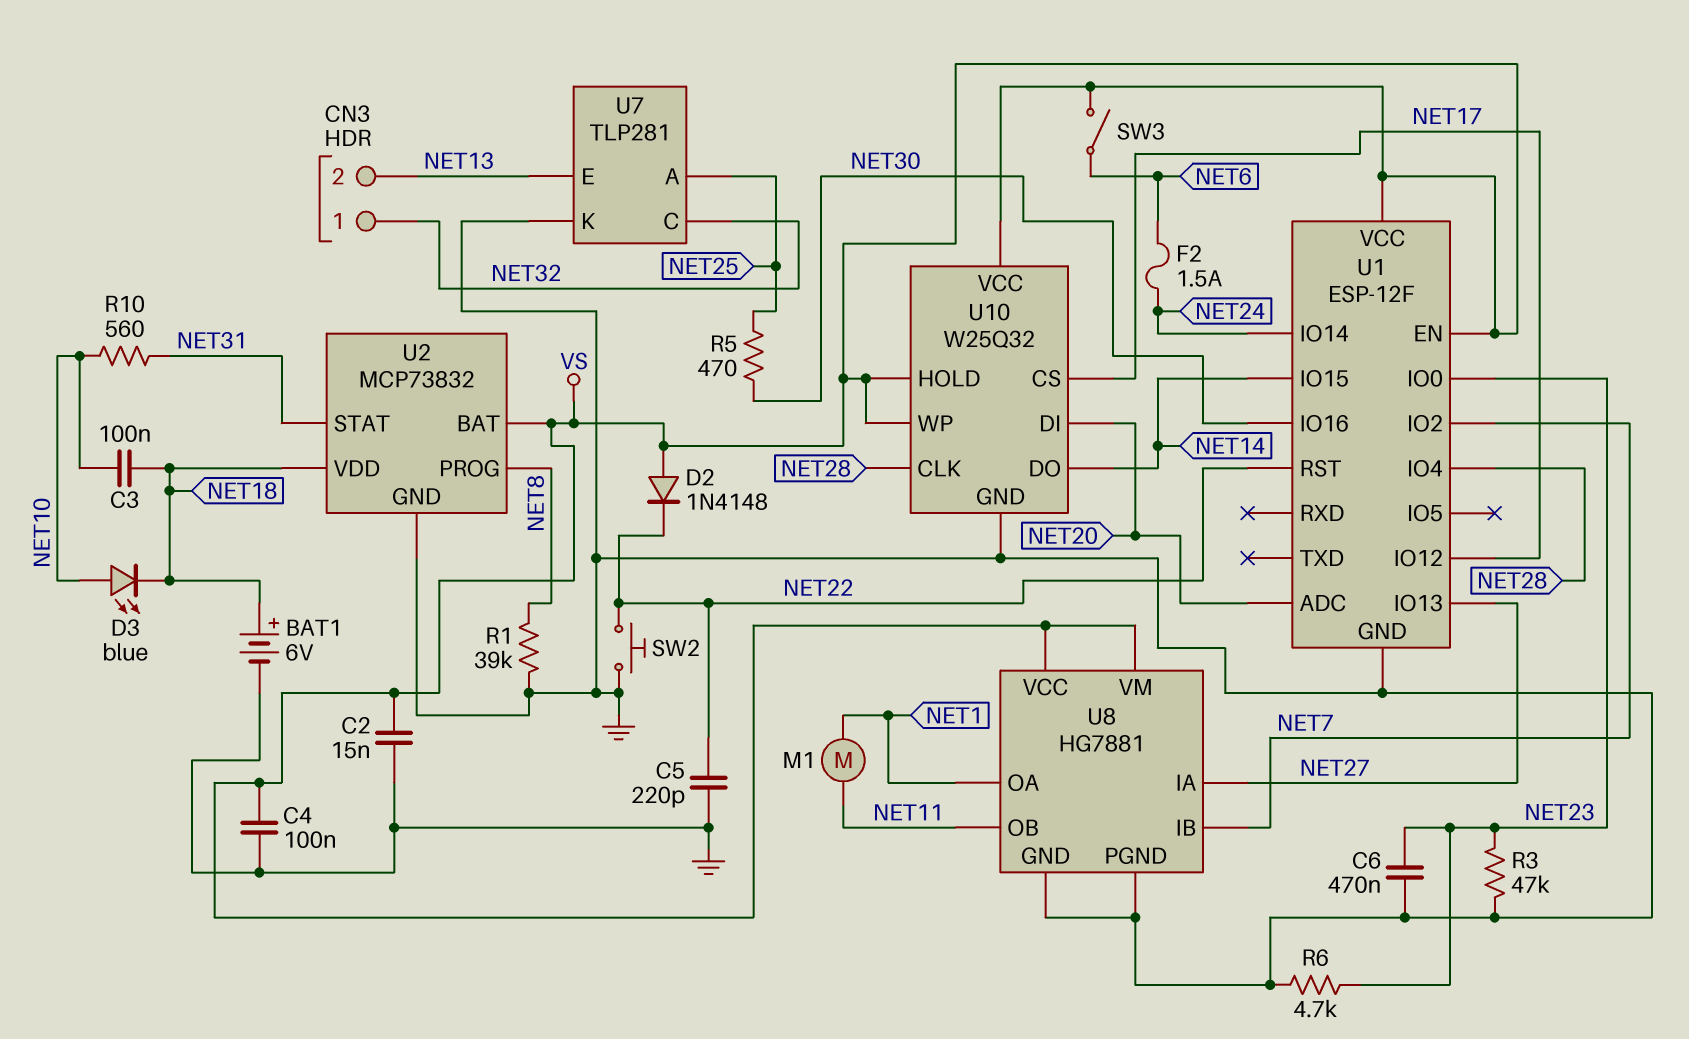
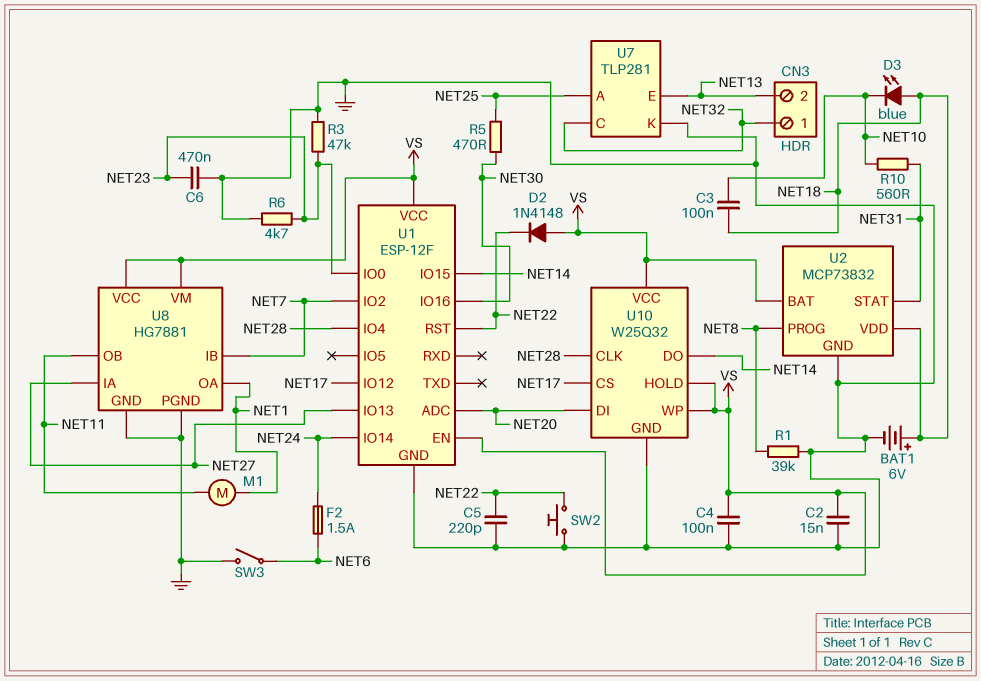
D3: LED blue (A NET10, K NET18) -> LED blue (A NET18, K NET10)
SW3: switch (NET6, VS) -> switch (GND, NET6)

